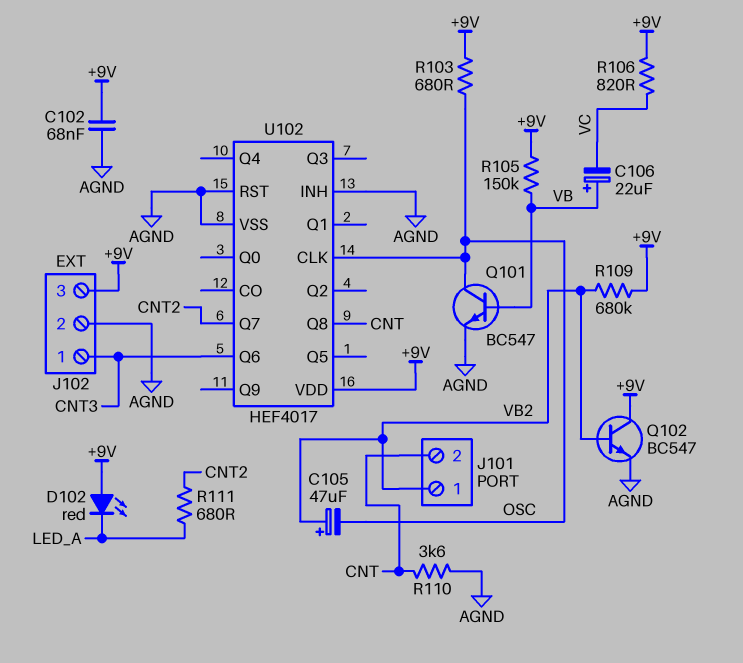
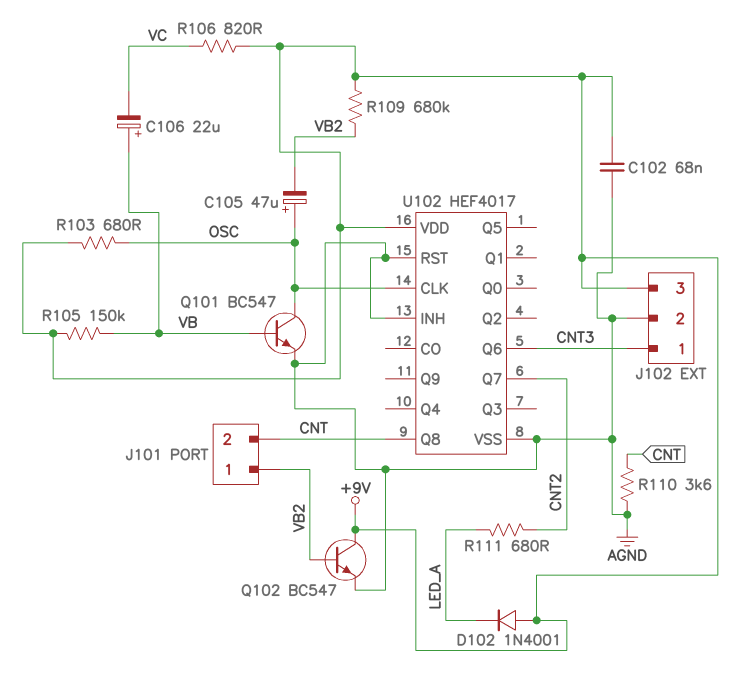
C105: 47uF (plus VB2, minus OSC) -> 47uF (plus OSC, minus VB2)
D102: LED red (A +9V, K LED_A) -> diode 1N4001 (A +9V, K LED_A)

